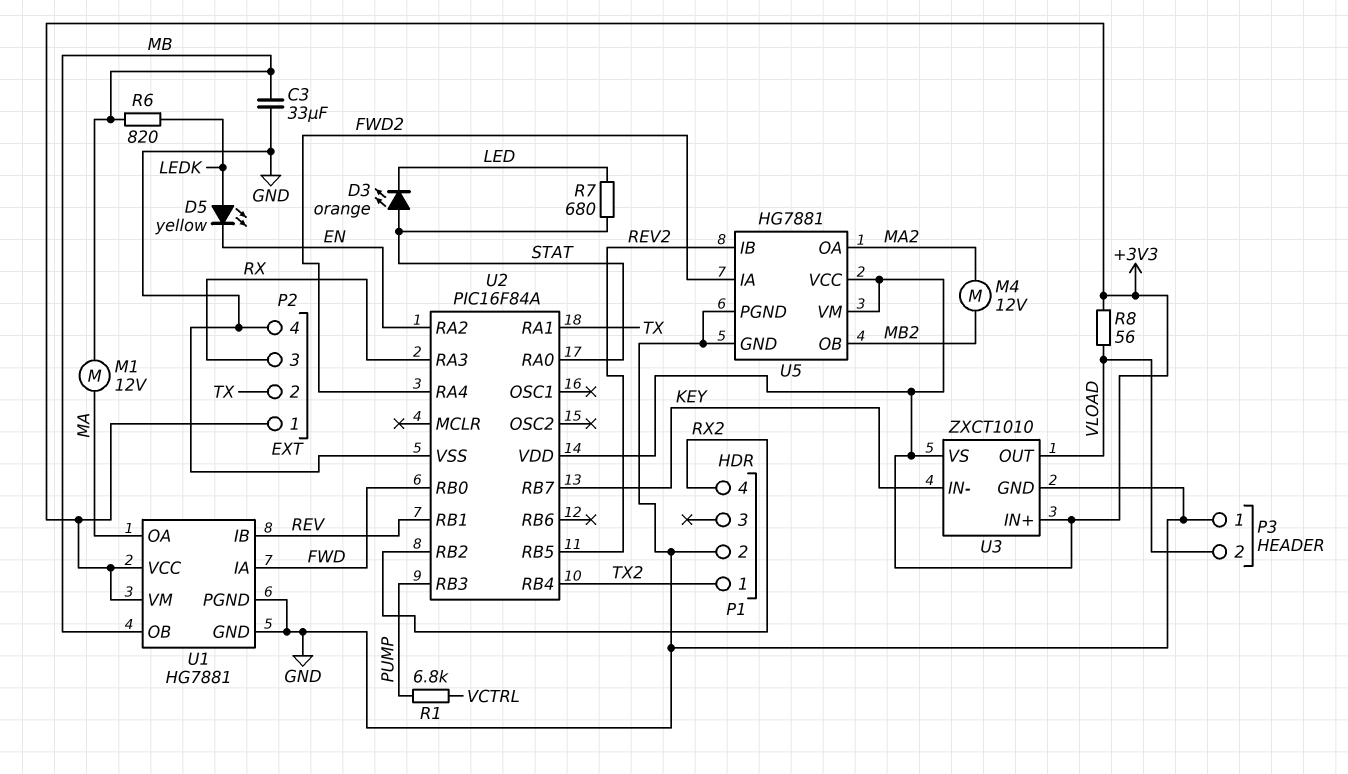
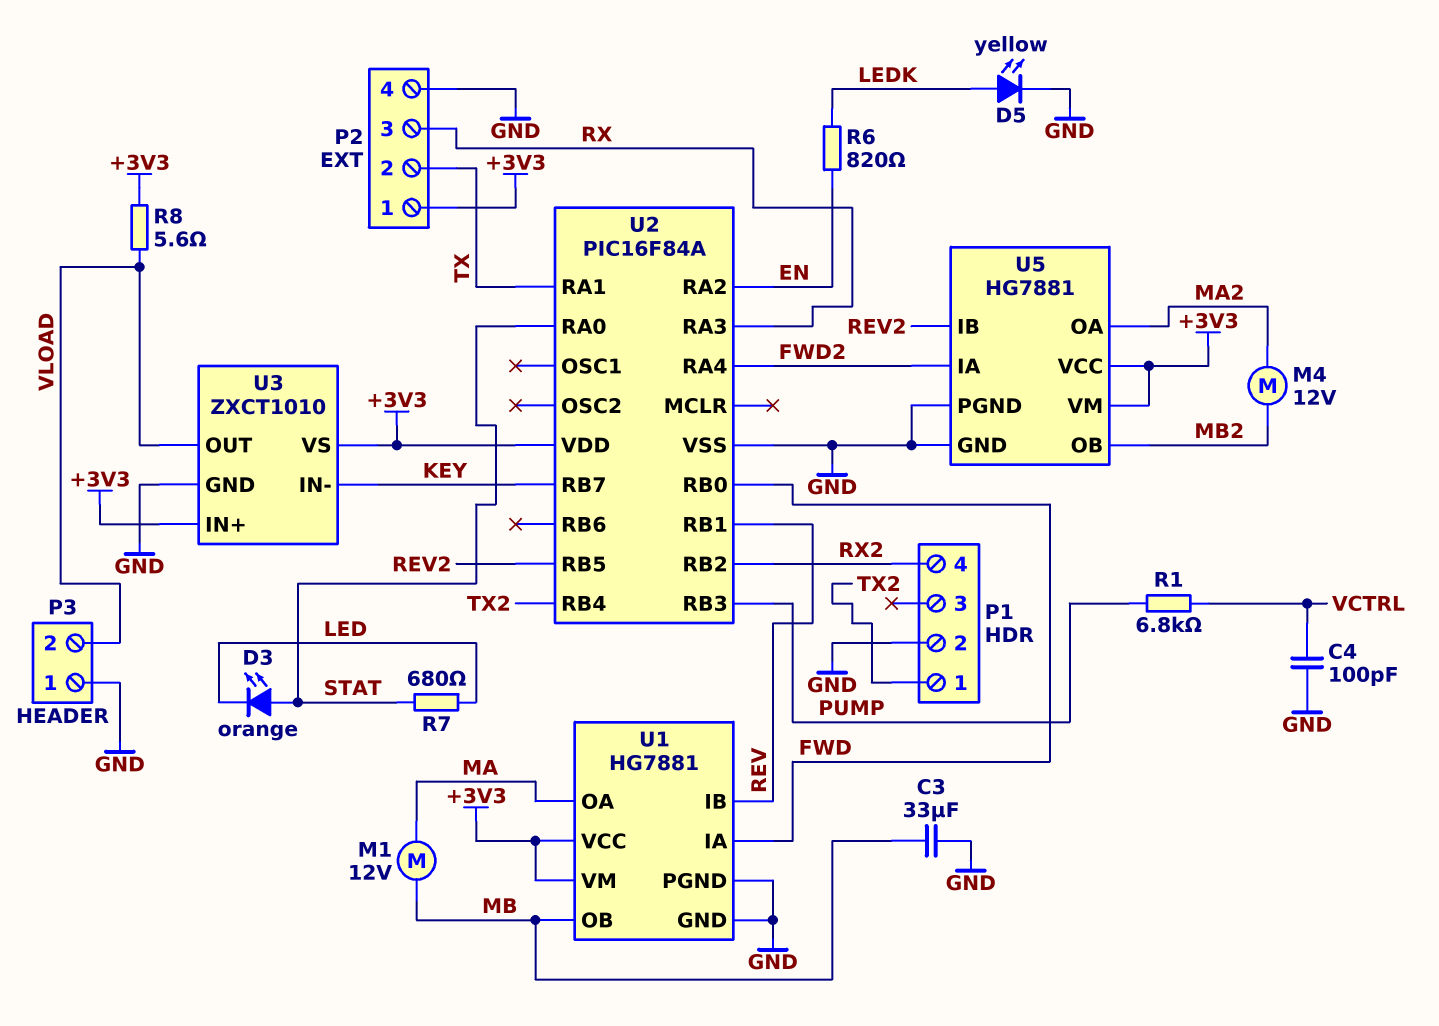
C4: none -> 100pF (GND, VCTRL)
D5: LED yellow (A LEDK, K EN) -> LED yellow (A LEDK, K GND)
R6: 820 (LEDK, MB) -> 820 (EN, LEDK)
R8: 56 (+3V3, VLOAD) -> 5.6 (+3V3, VLOAD)

